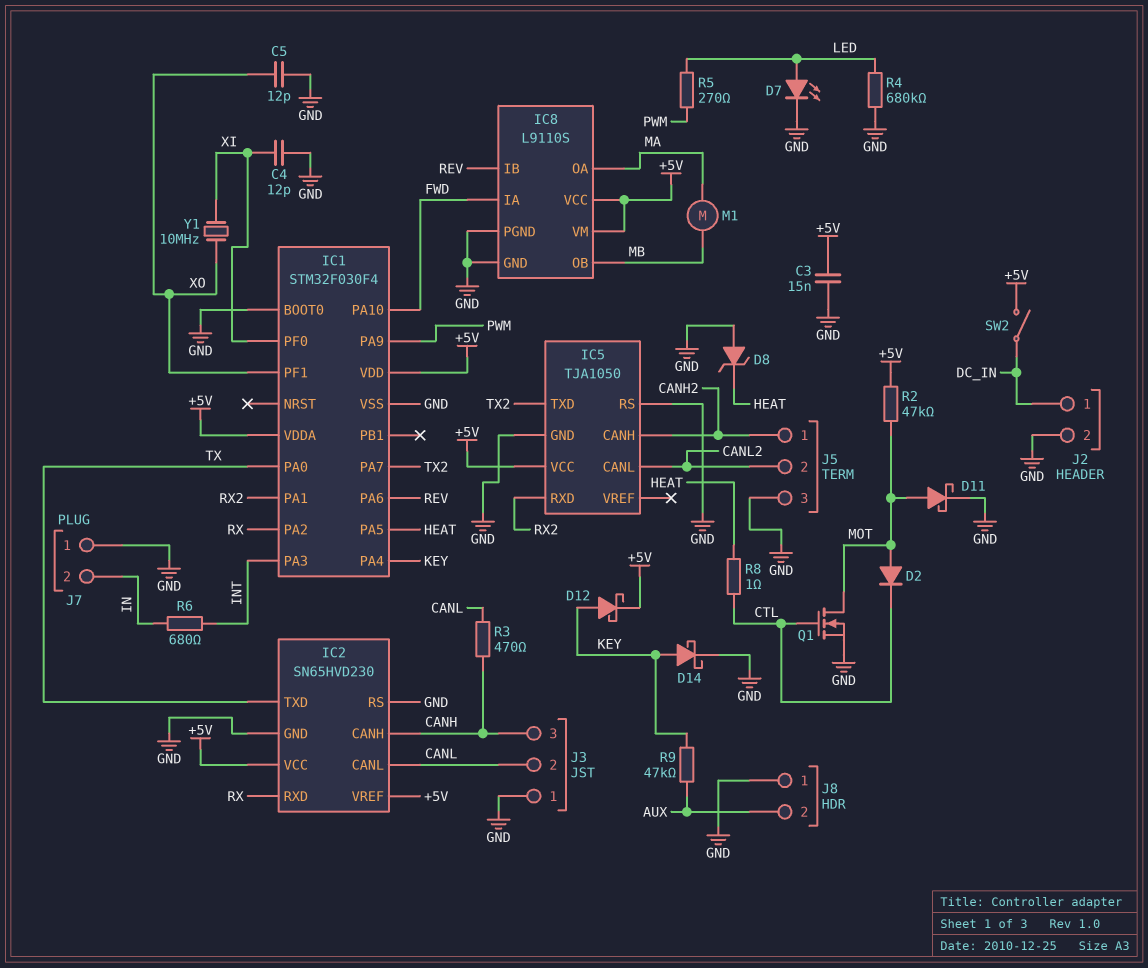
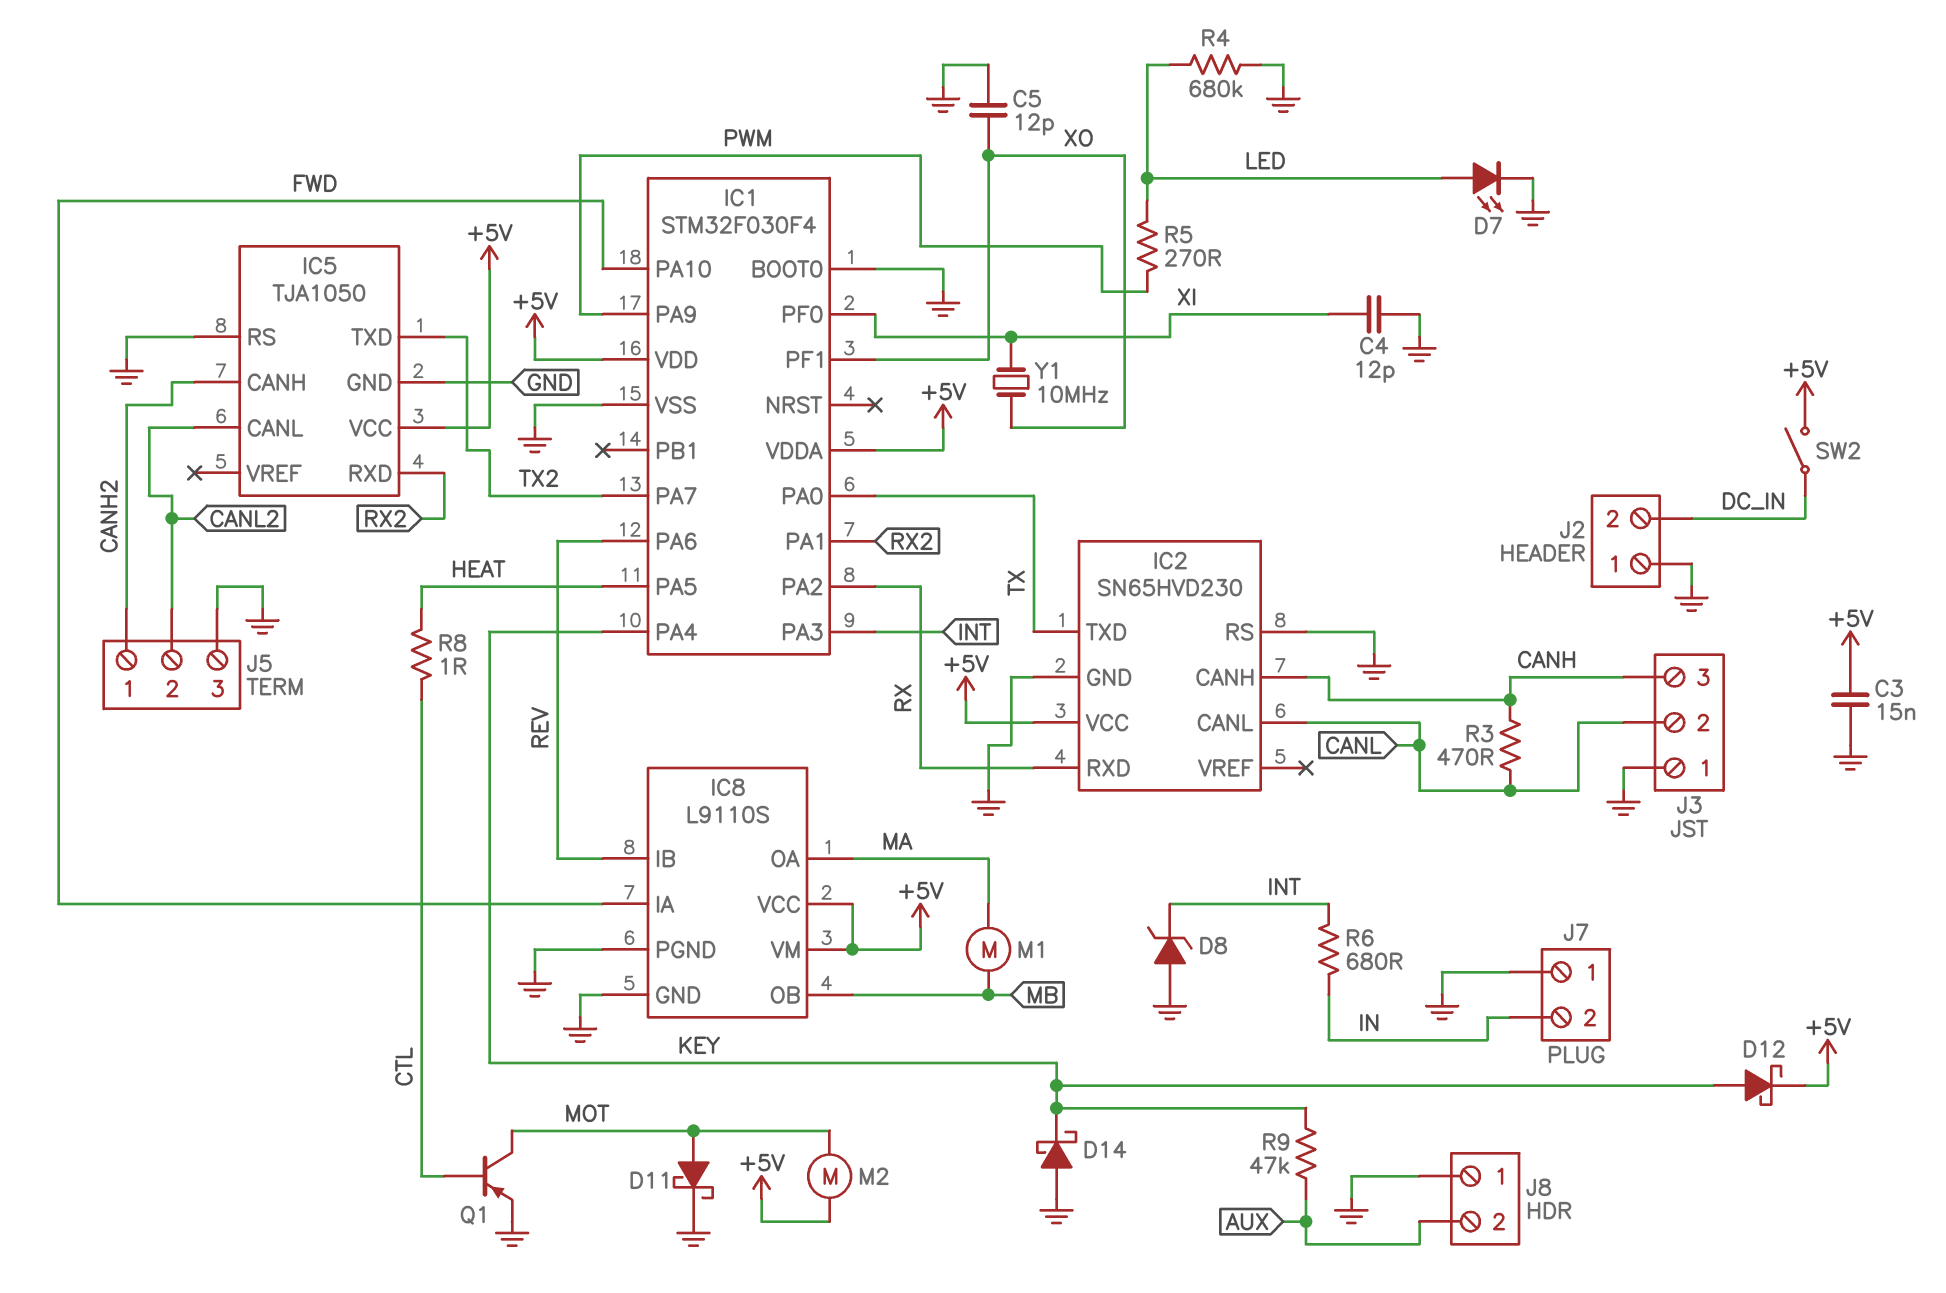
D2: diode (A MOT, K CTL) -> none
D8: zener (A GND, K HEAT) -> zener (A GND, K INT)
D14: schottky (A KEY, K GND) -> schottky (A GND, K KEY)
IC2 pin VREF: +5V -> none
J2 pin 1: DC_IN -> GND
J2 pin 2: GND -> DC_IN
M2: none -> motor (+5V, MOT)
Q1: NMOS (G CTL, D MOT, S GND) -> PNP (B CTL, C MOT, E GND)
R2: 47k (+5V, MOT) -> none

